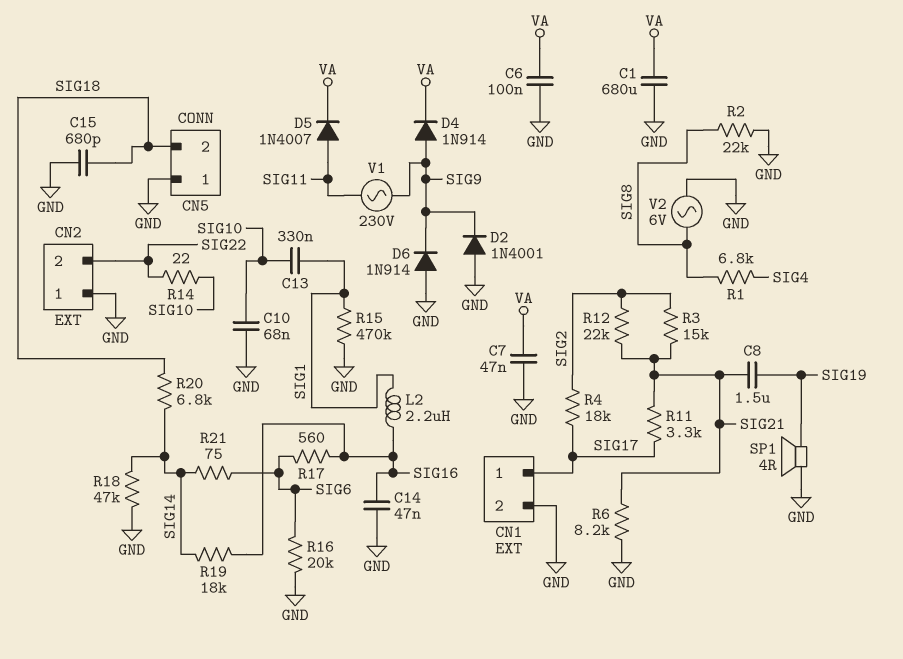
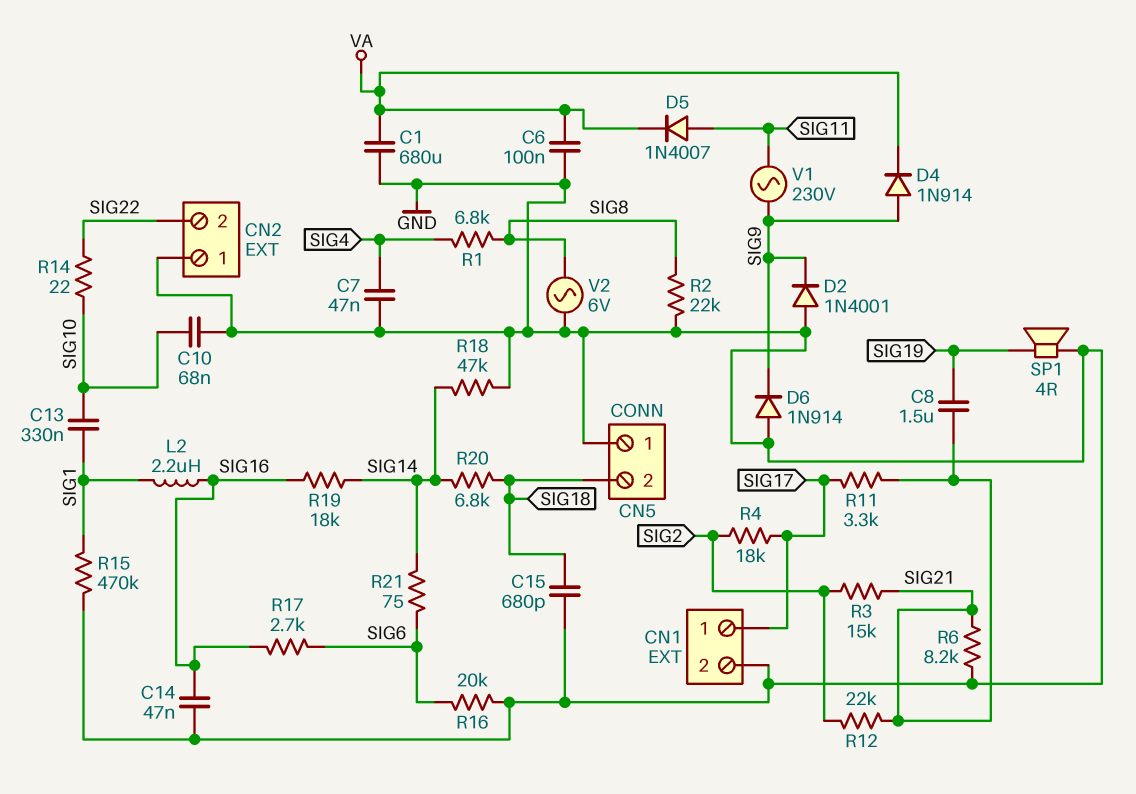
C7: 47nF (GND, VA) -> 47nF (GND, SIG4)
R17: 560 (SIG6, SIG16) -> 2.7k (SIG6, SIG16)

